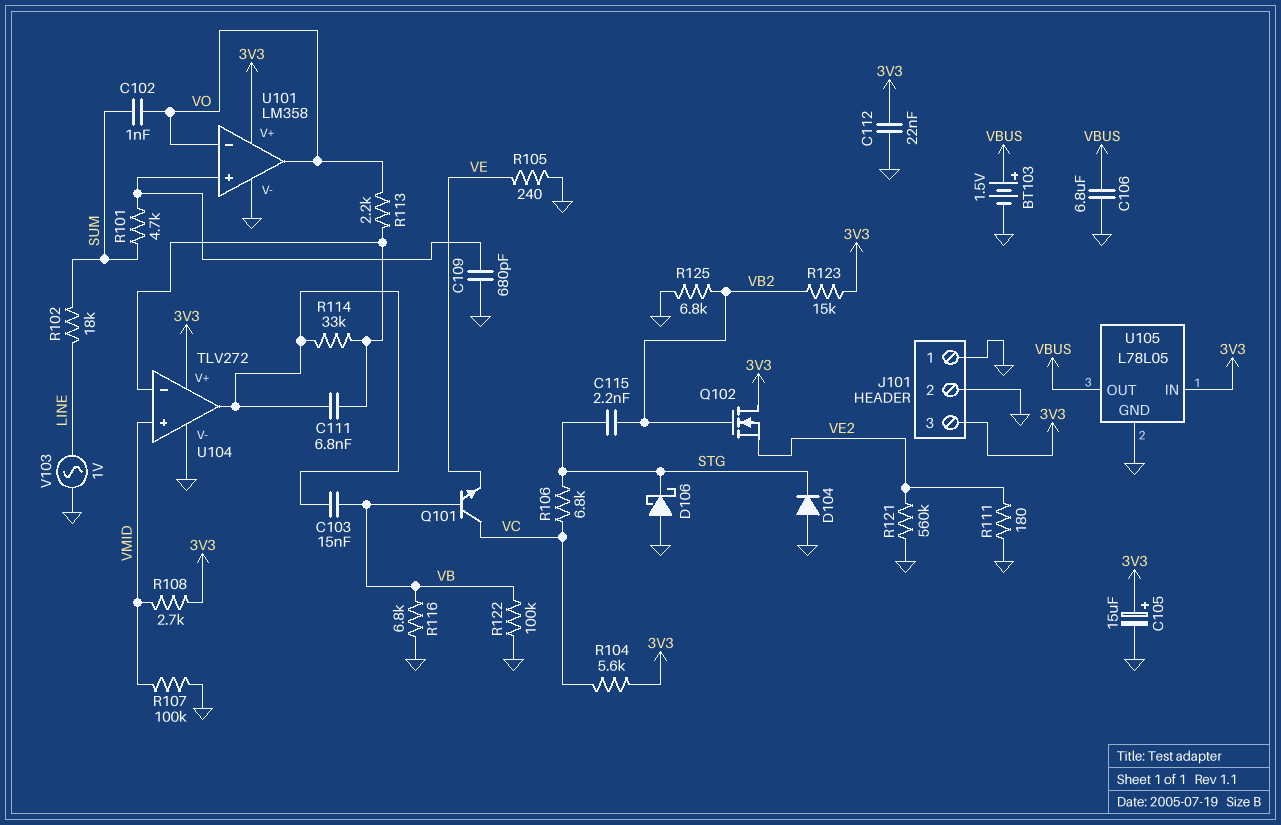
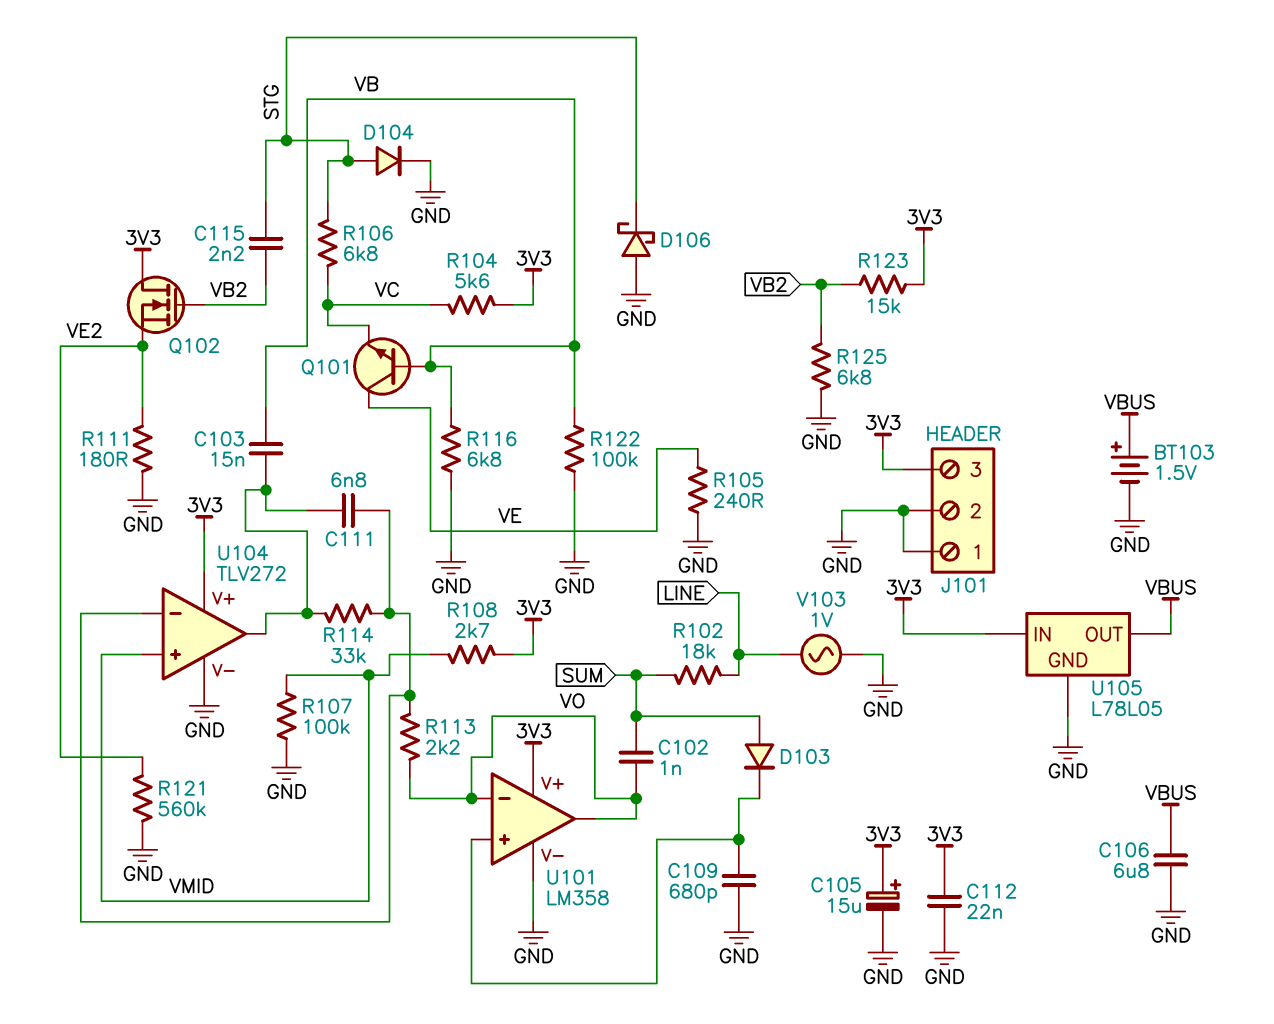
D103: none -> diode (A SUM, K U101/in+)
D104: diode (A GND, K STG) -> diode (A STG, K GND)
Q101: NPN (B VB, C VC, E VE) -> NPN (B VB, C VE, E VC)
R101: 4.7k (SUM, U101/in+) -> none

